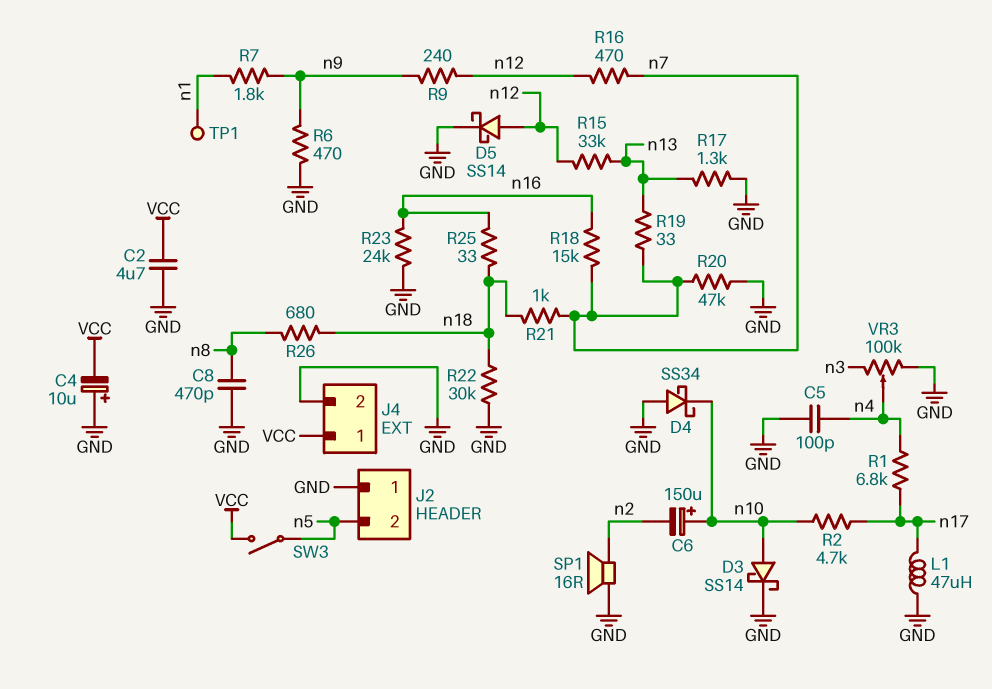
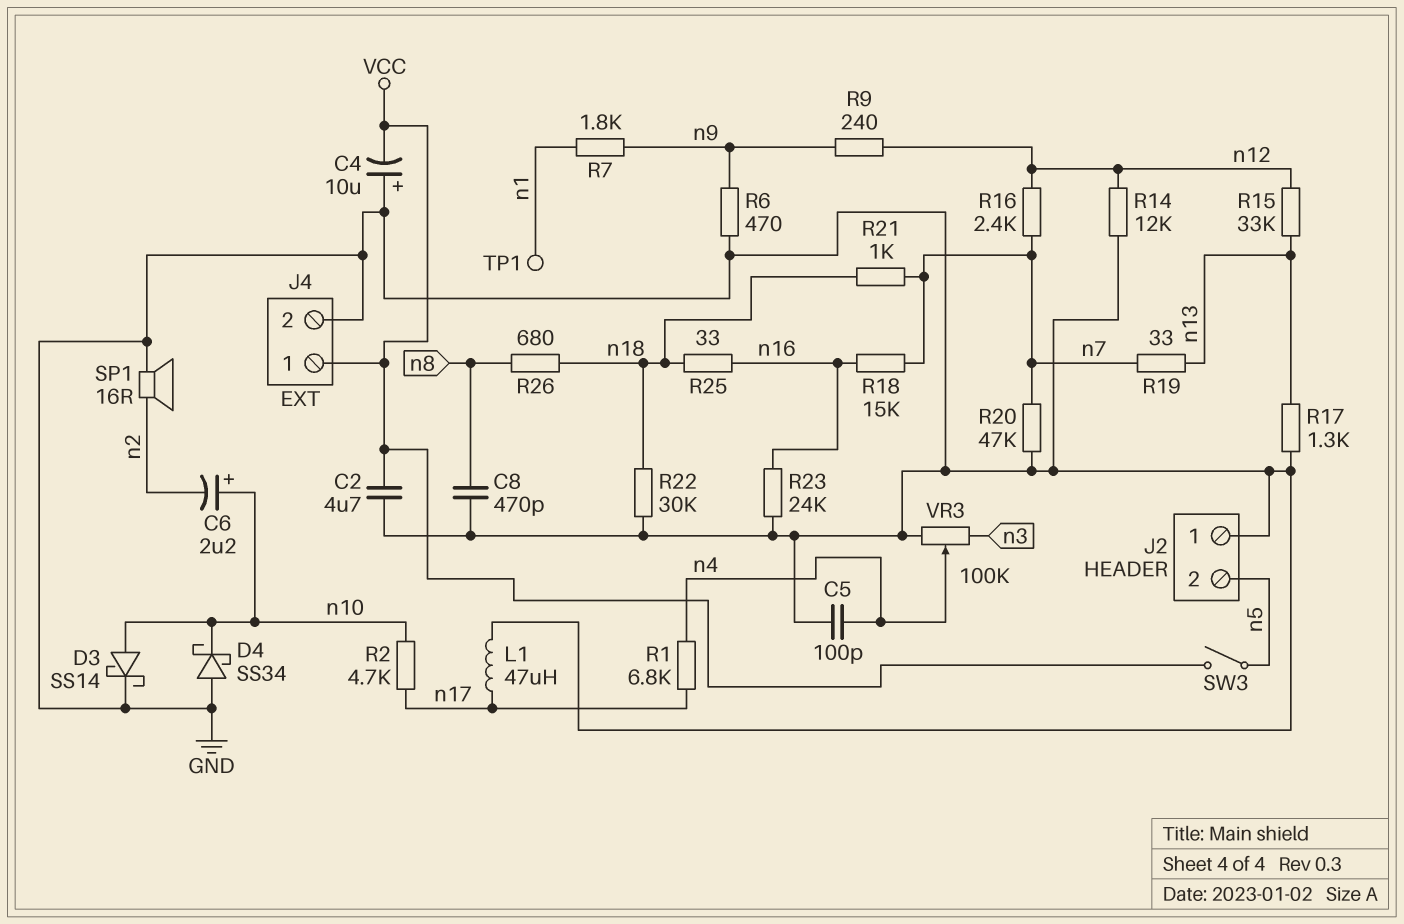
C6: 150uF (plus n10, minus n2) -> 2.2uF (plus n10, minus n2)
D5: schottky SS14 (A n12, K GND) -> none
R14: none -> 12k (GND, n12)
R16: 470 (n7, n12) -> 2.4k (n7, n12)

